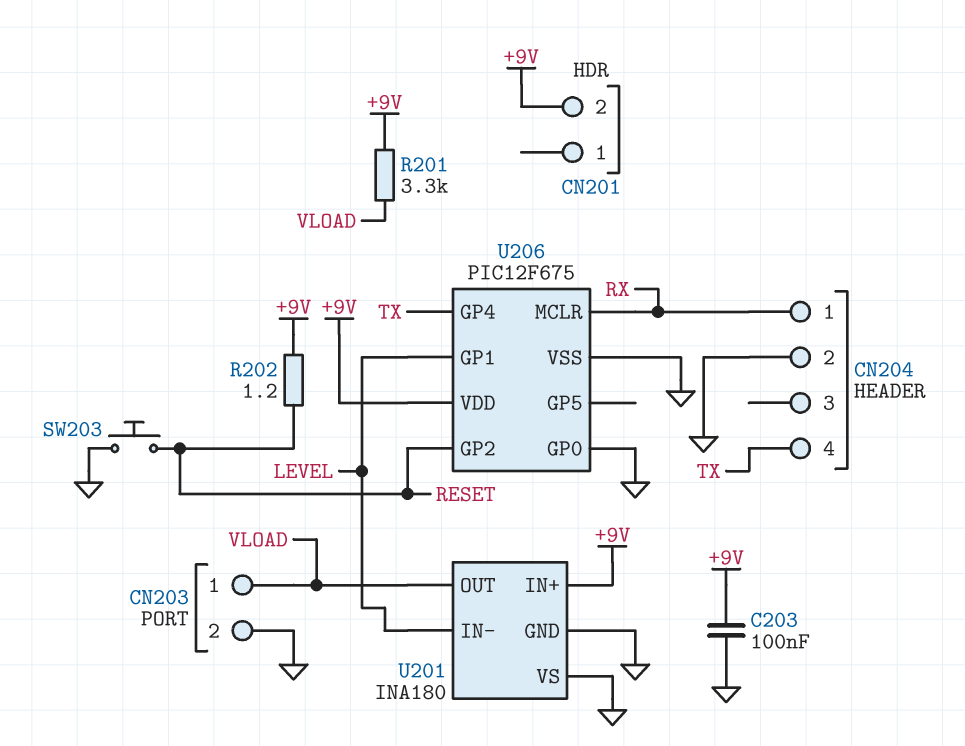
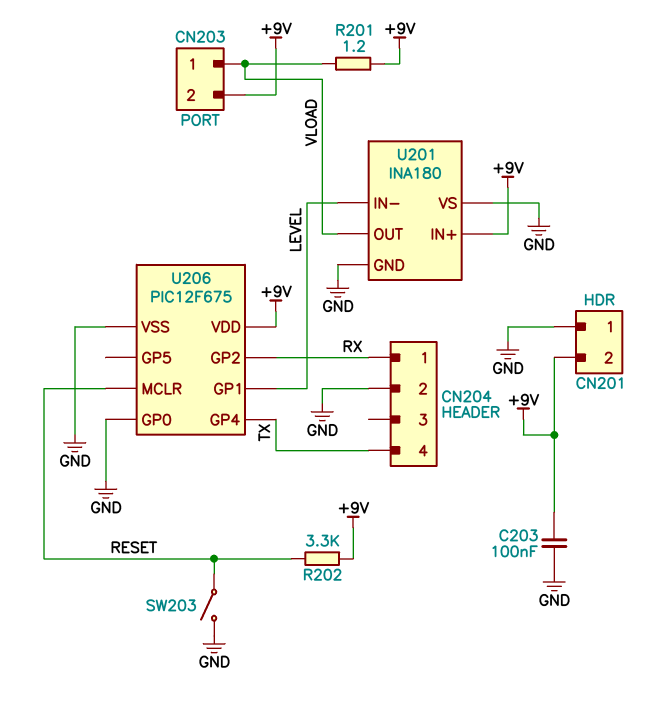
CN201 pin 1: none -> GND
CN203 pin 2: GND -> +9V
R201: 3.3k (+9V, VLOAD) -> 1.2 (+9V, VLOAD)
R202: 1.2 (+9V, RESET) -> 3.3k (+9V, RESET)
SW203: button (GND, RESET) -> switch (GND, RESET)
U206 pin GP2: RESET -> RX
U206 pin MCLR: RX -> RESET

